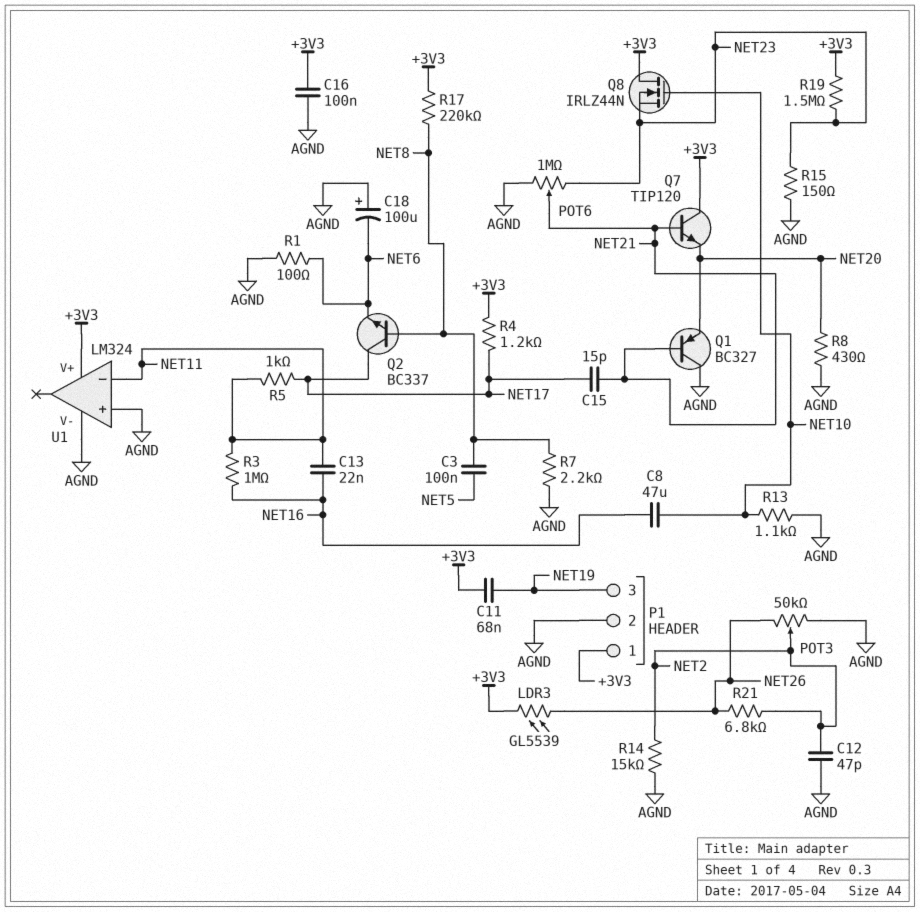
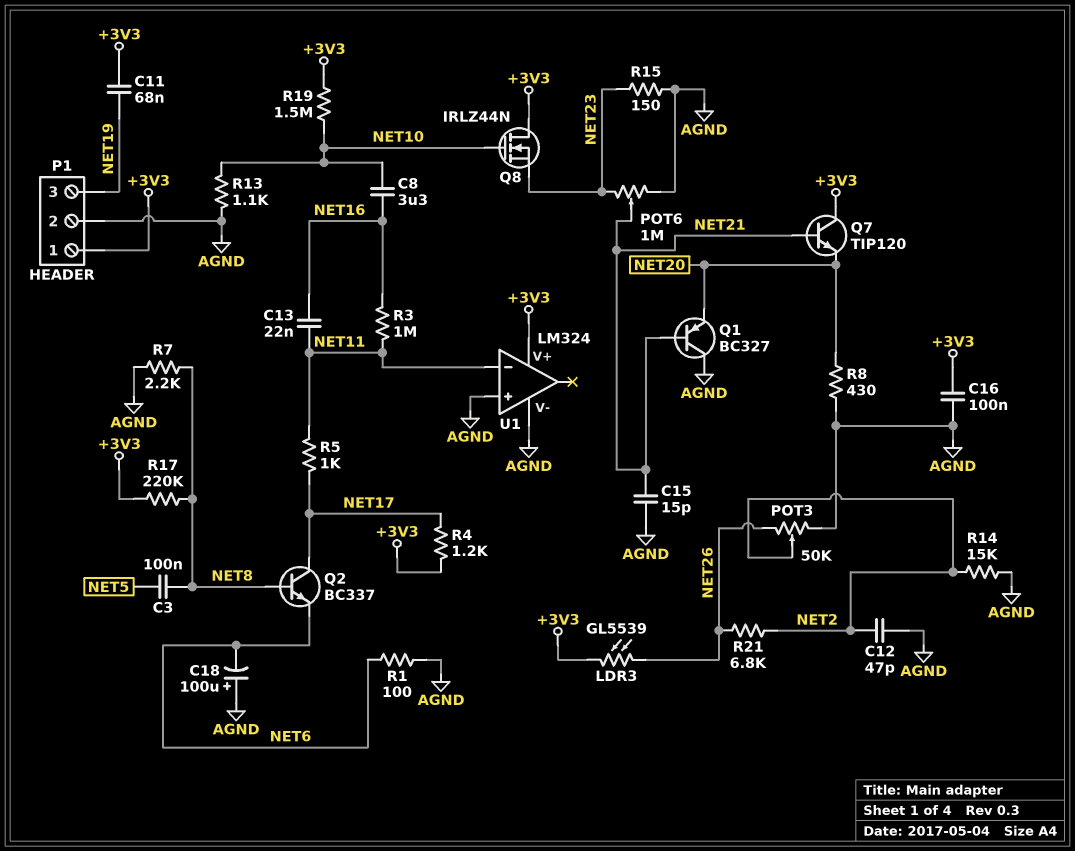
C8: 47uF (NET10, NET16) -> 3.3uF (NET10, NET16)
C15: 15pF (NET17, NET21) -> 15pF (AGND, NET21)
R19: 1.5M (+3V3, NET23) -> 1.5M (+3V3, NET10)

